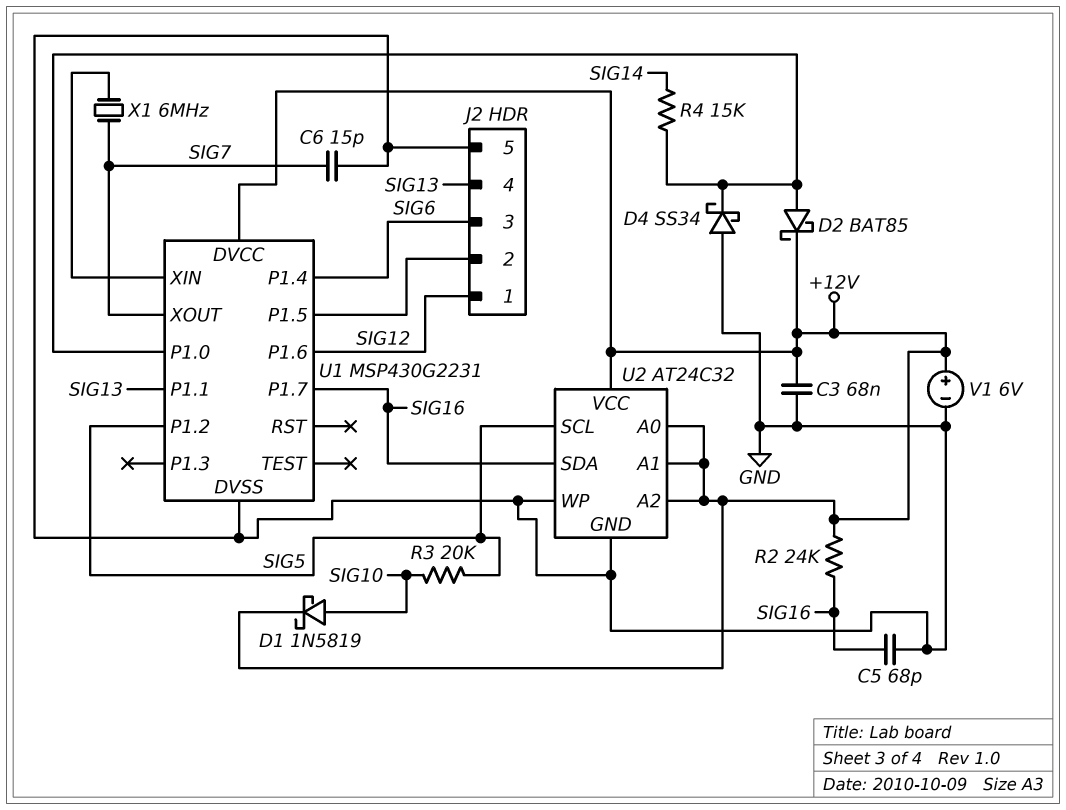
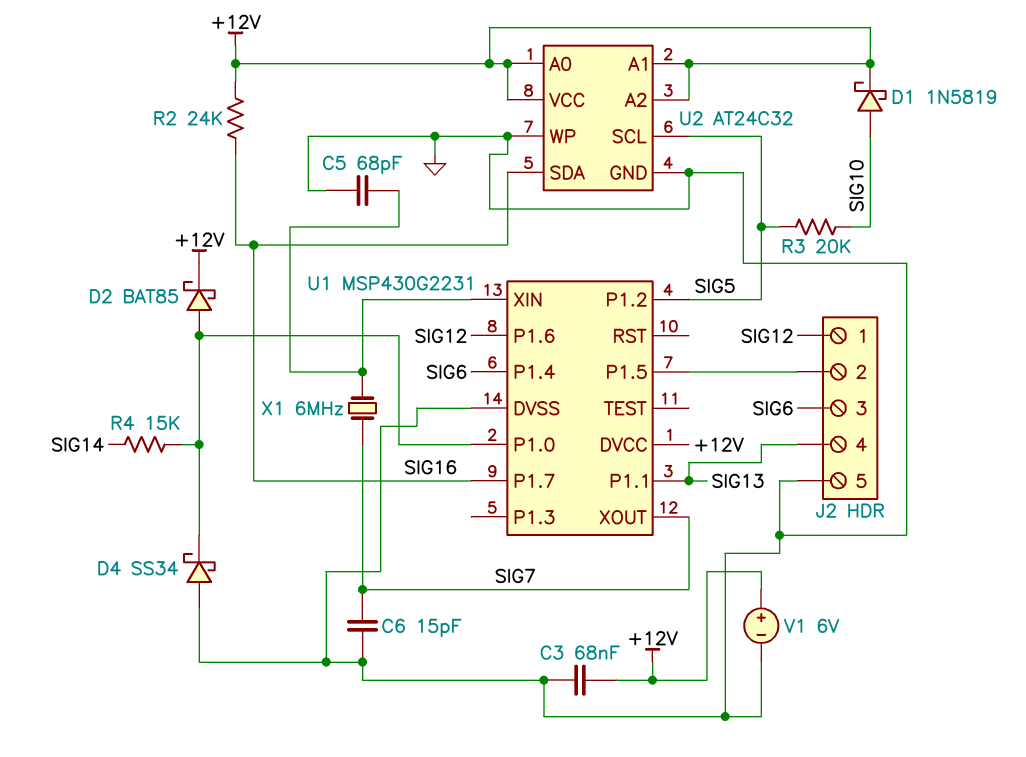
C5: 68pF (GND, SIG16) -> 68pF (GND, U1/XIN)

